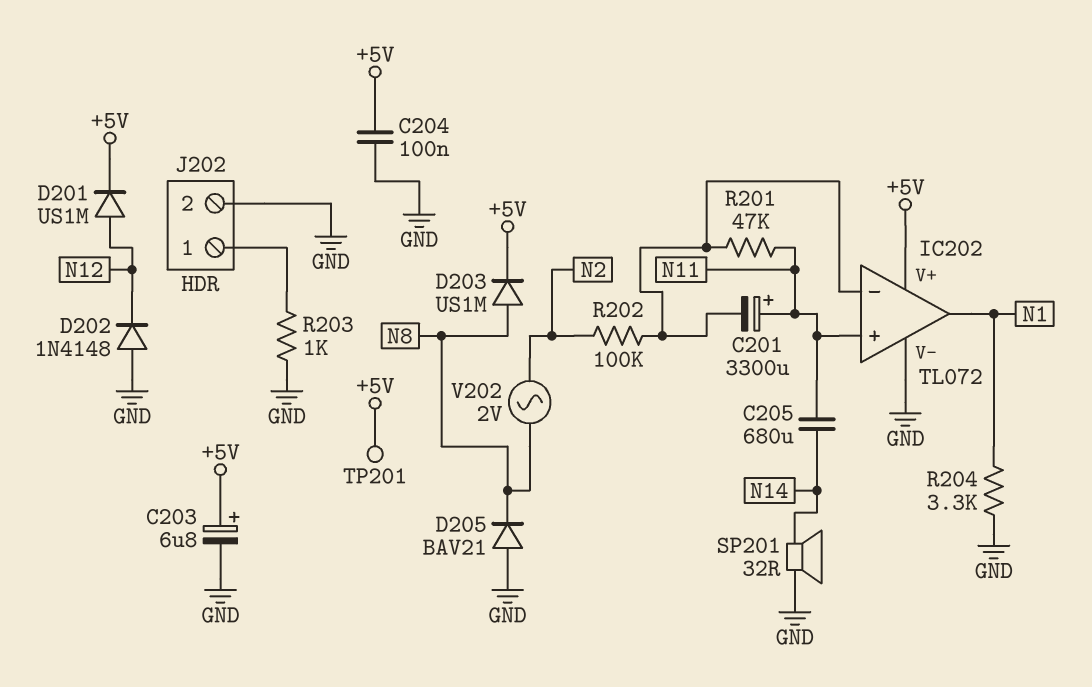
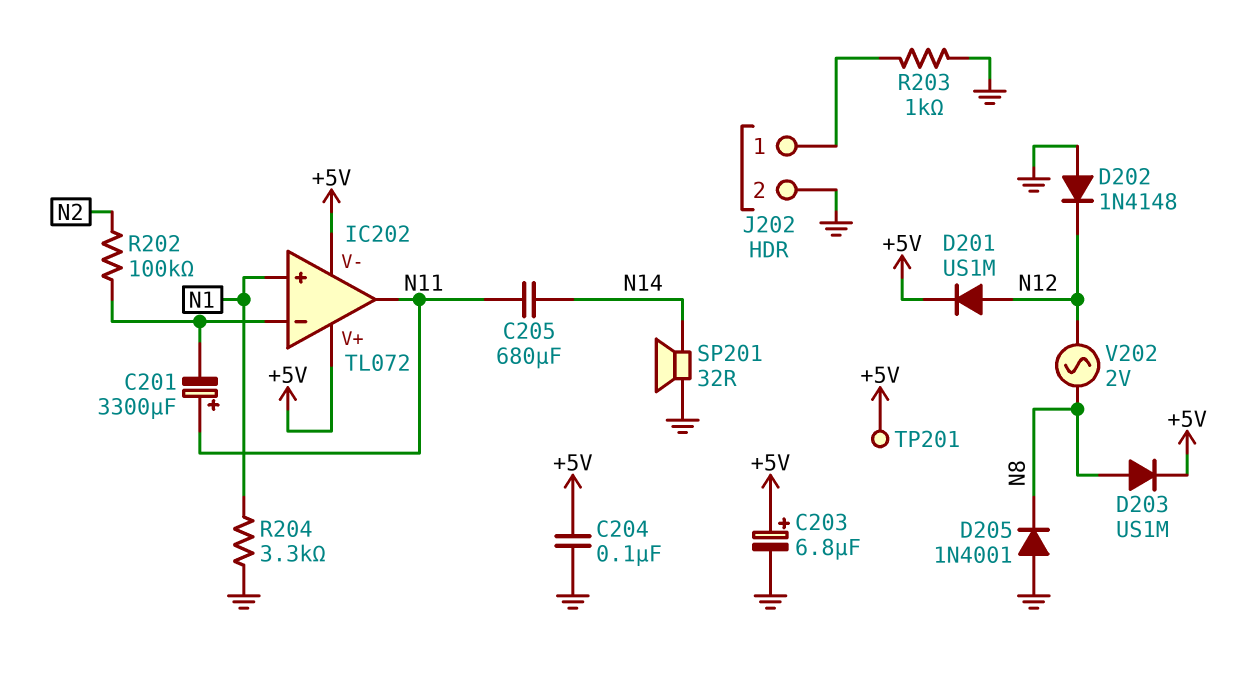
D205: diode BAV21 (A GND, K N8) -> diode 1N4001 (A GND, K N8)
IC202 pin V-: GND -> +5V
IC202 pin in+: N11 -> N1
IC202 pin out: N1 -> N11
R201: 47k (IC202/in-, N11) -> none
V202: AC 2V (N2, N8) -> AC 2V (N8, N12)

